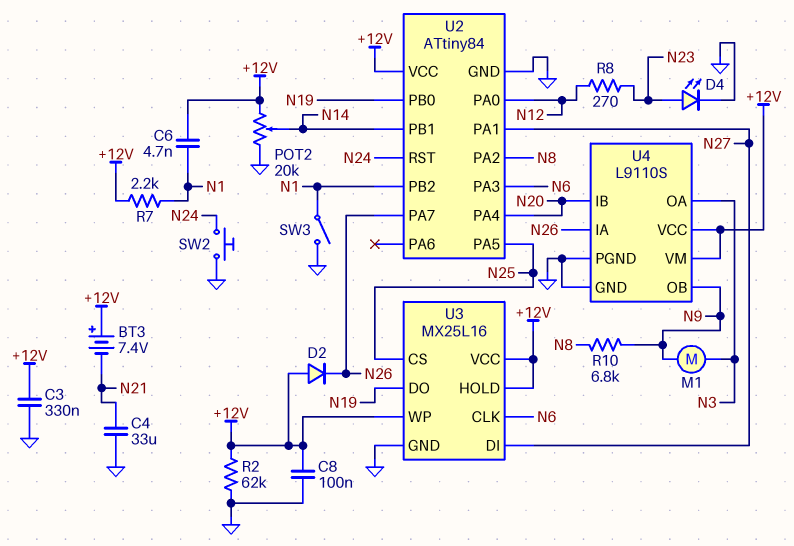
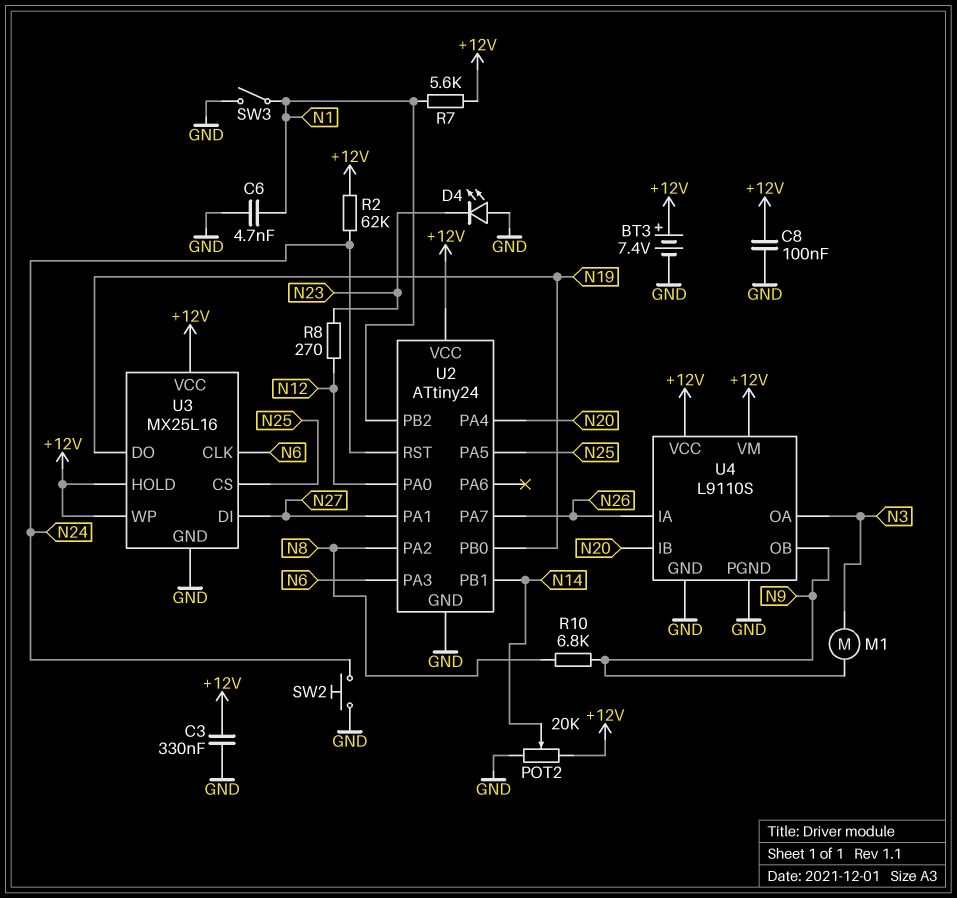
BT3: 7.4V (plus +12V, minus N21) -> 7.4V (plus +12V, minus GND)
C4: 33uF (GND, N21) -> none
C6: 4.7nF (+12V, N1) -> 4.7nF (GND, N1)
D2: diode (A +12V, K N26) -> none
D4: LED (A N23, K GND) -> LED (A GND, K N23)
R2: 62k (+12V, GND) -> 62k (+12V, N24)
R7: 2.2k (+12V, N1) -> 5.6k (+12V, N1)
U2: ATtiny84 -> ATtiny24

